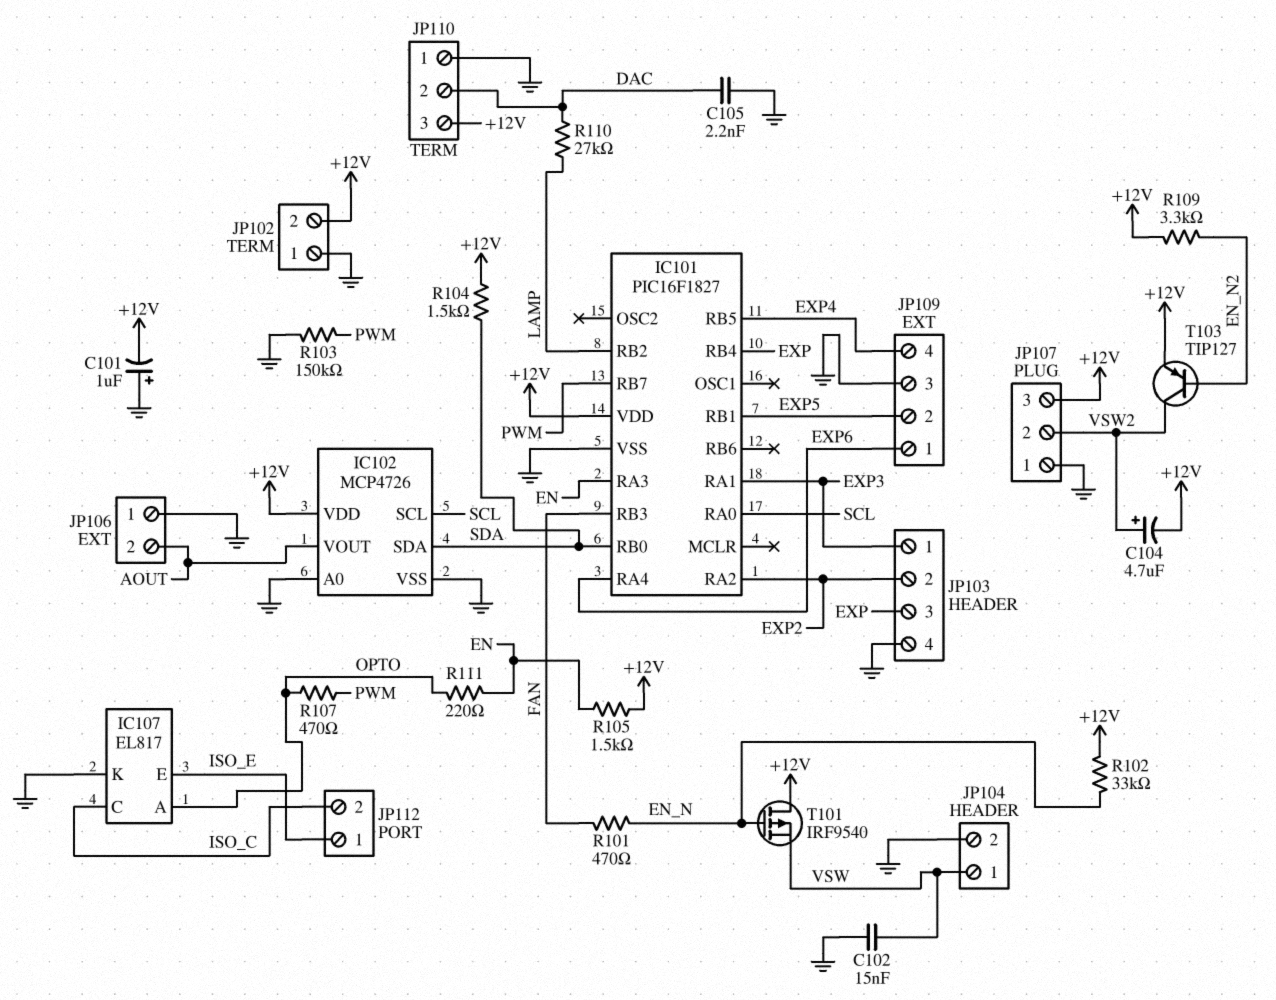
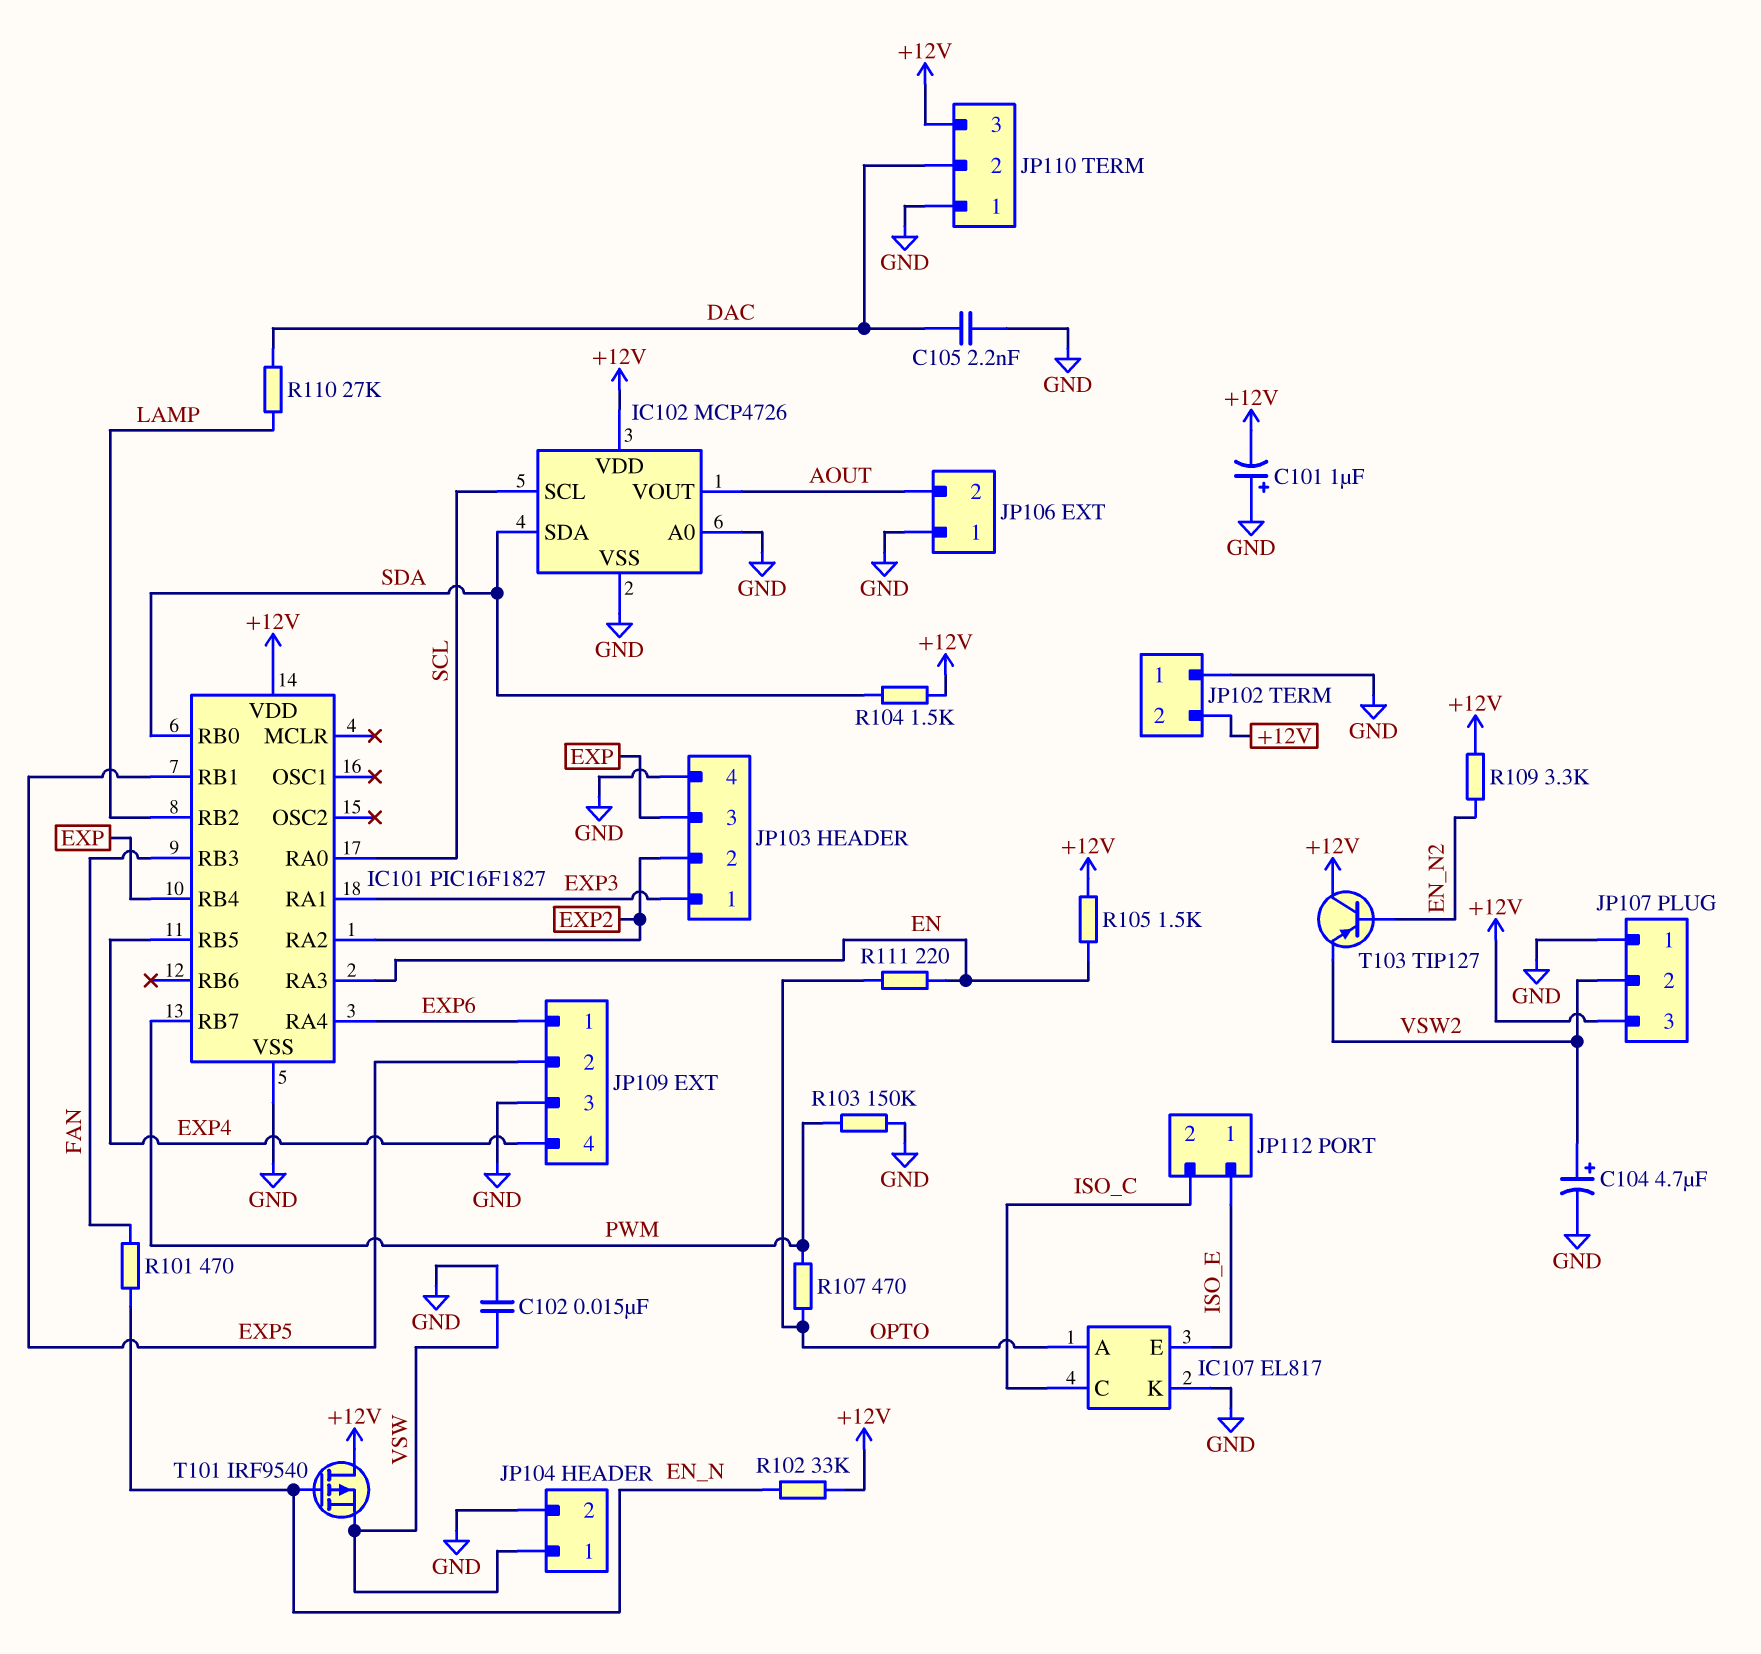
C104: 4.7uF (plus VSW2, minus +12V) -> 4.7uF (plus VSW2, minus GND)
T103: PNP TIP127 (B EN_N2, C VSW2, E +12V) -> PNP TIP127 (B EN_N2, C +12V, E VSW2)

